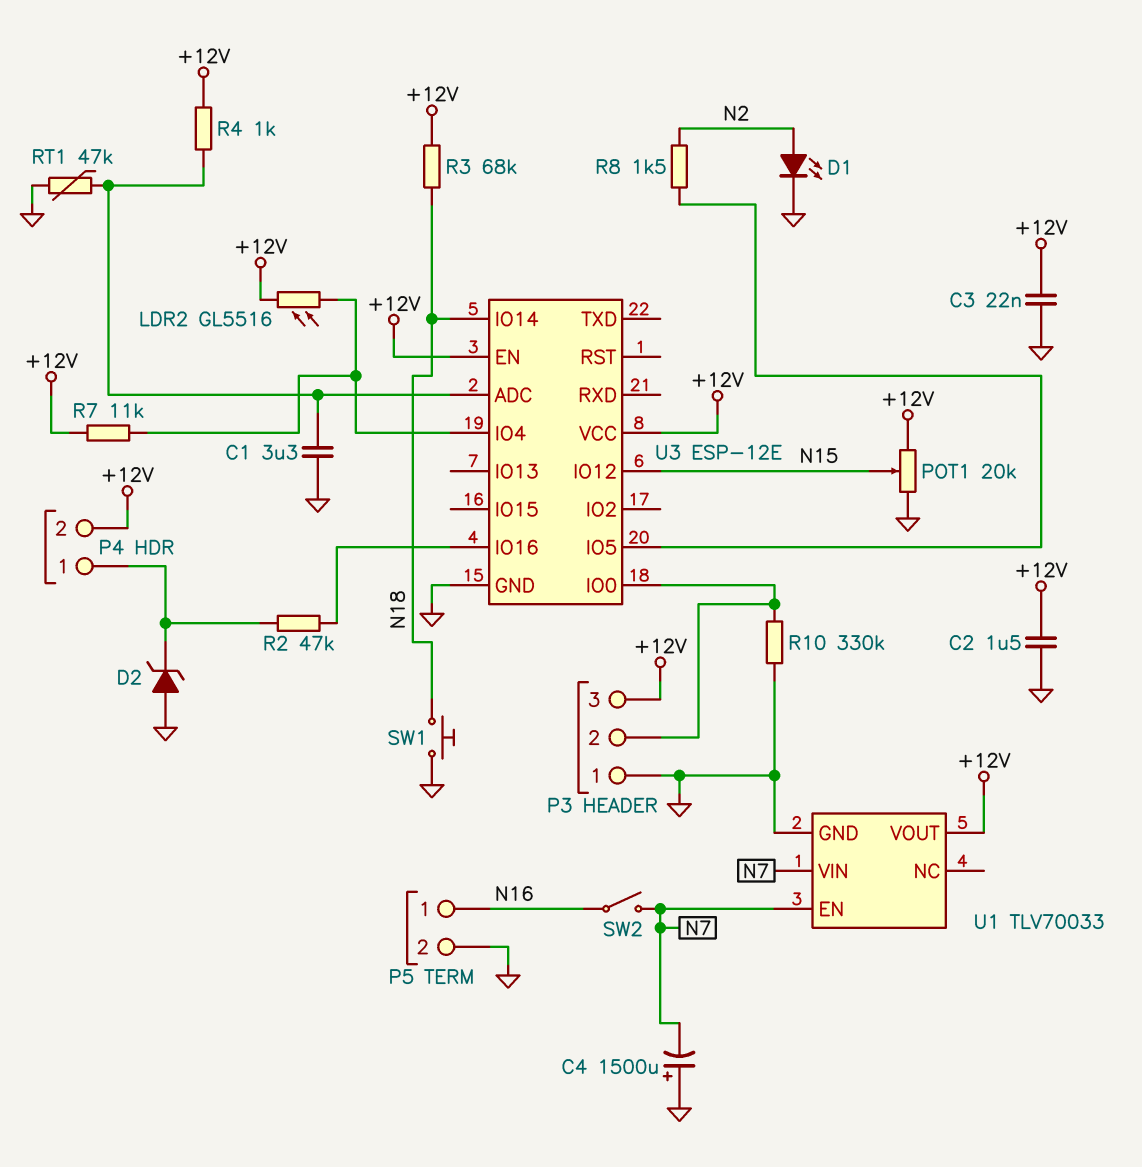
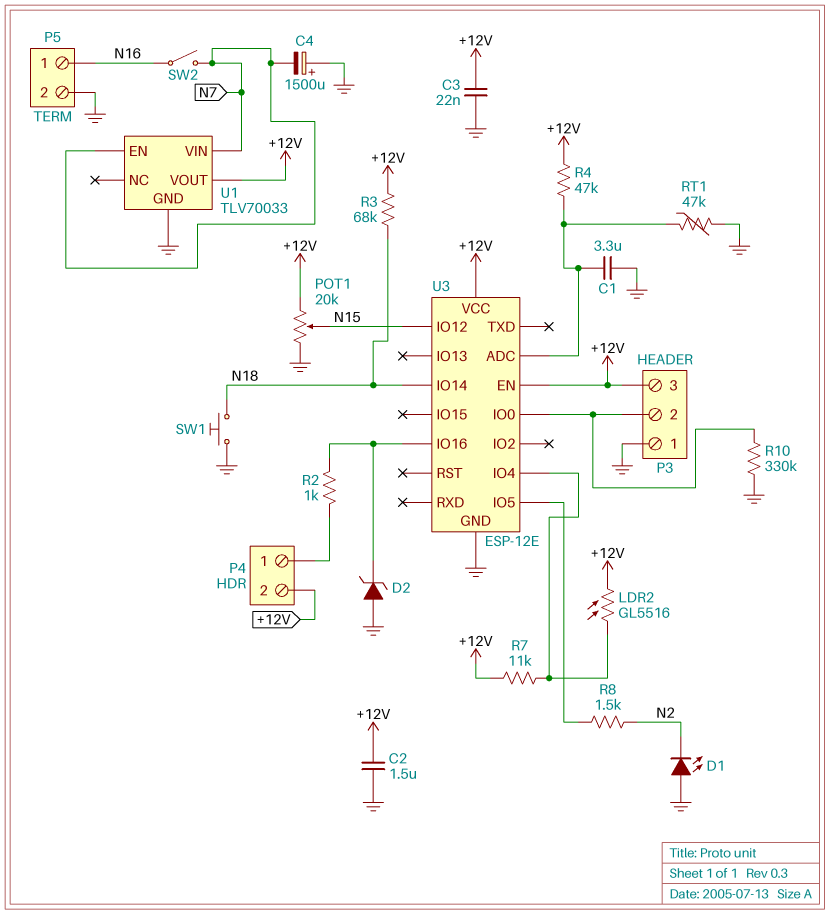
D1: LED (A N2, K GND) -> LED (A GND, K N2)
D2: zener (A GND, K P4/1) -> zener (A GND, K U3/IO16)
R2: 47k (P4/1, U3/IO16) -> 1k (P4/1, U3/IO16)
R4: 1k (+12V, U3/ADC) -> 47k (+12V, U3/ADC)

